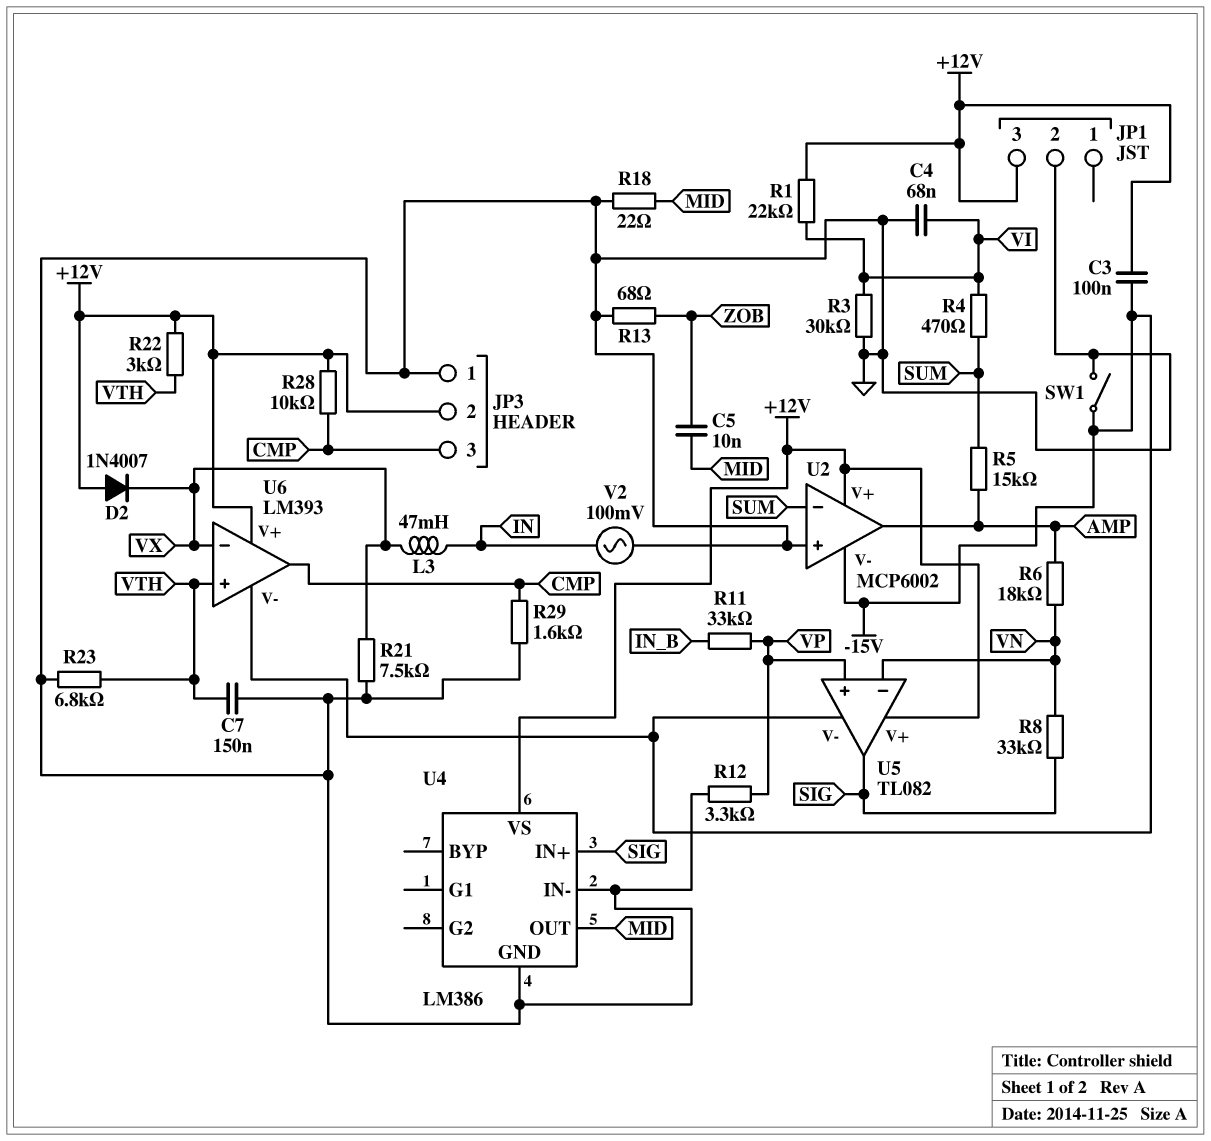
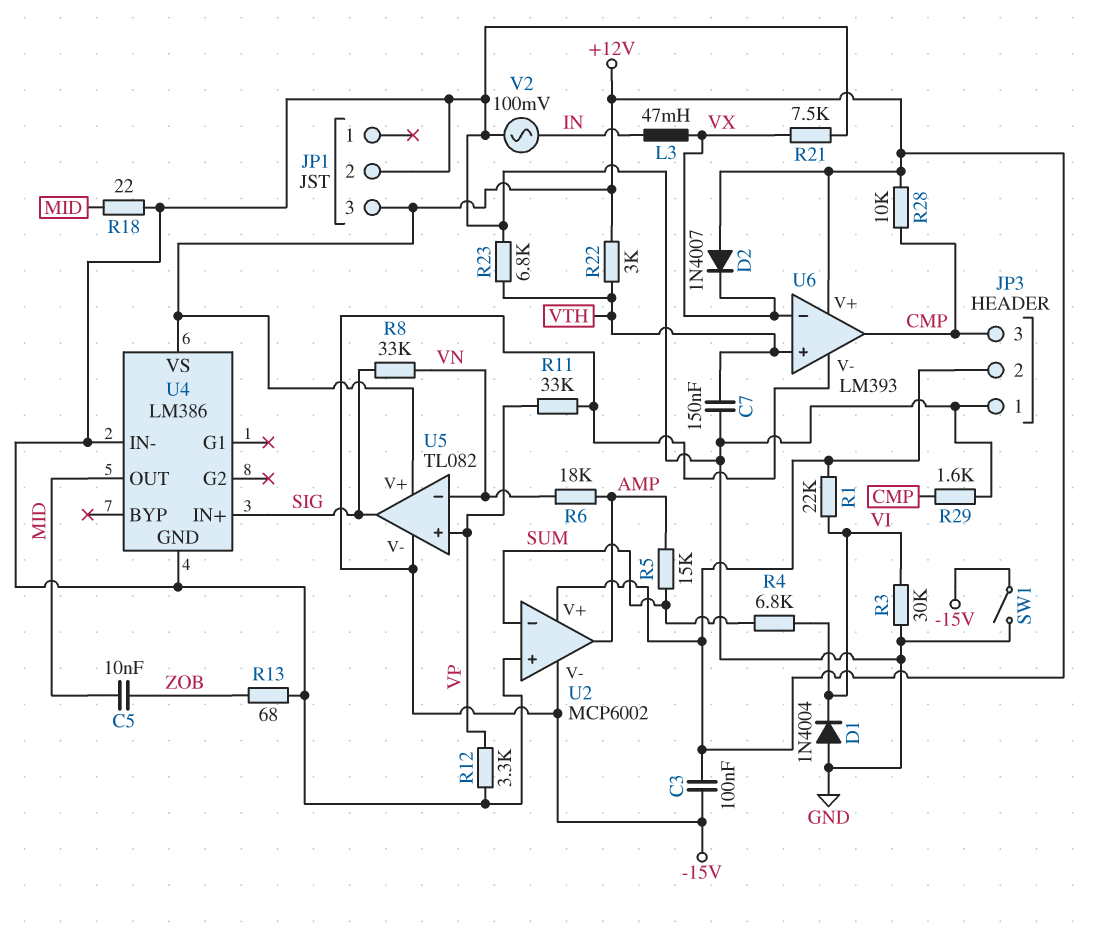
C4: 68nF (GND, VI) -> none
D1: none -> diode 1N4004 (A GND, K VI)
R4: 470 (SUM, VI) -> 6.8k (SUM, VI)
R11: 33k (IN_B, VP) -> 33k (-15V, VP)

